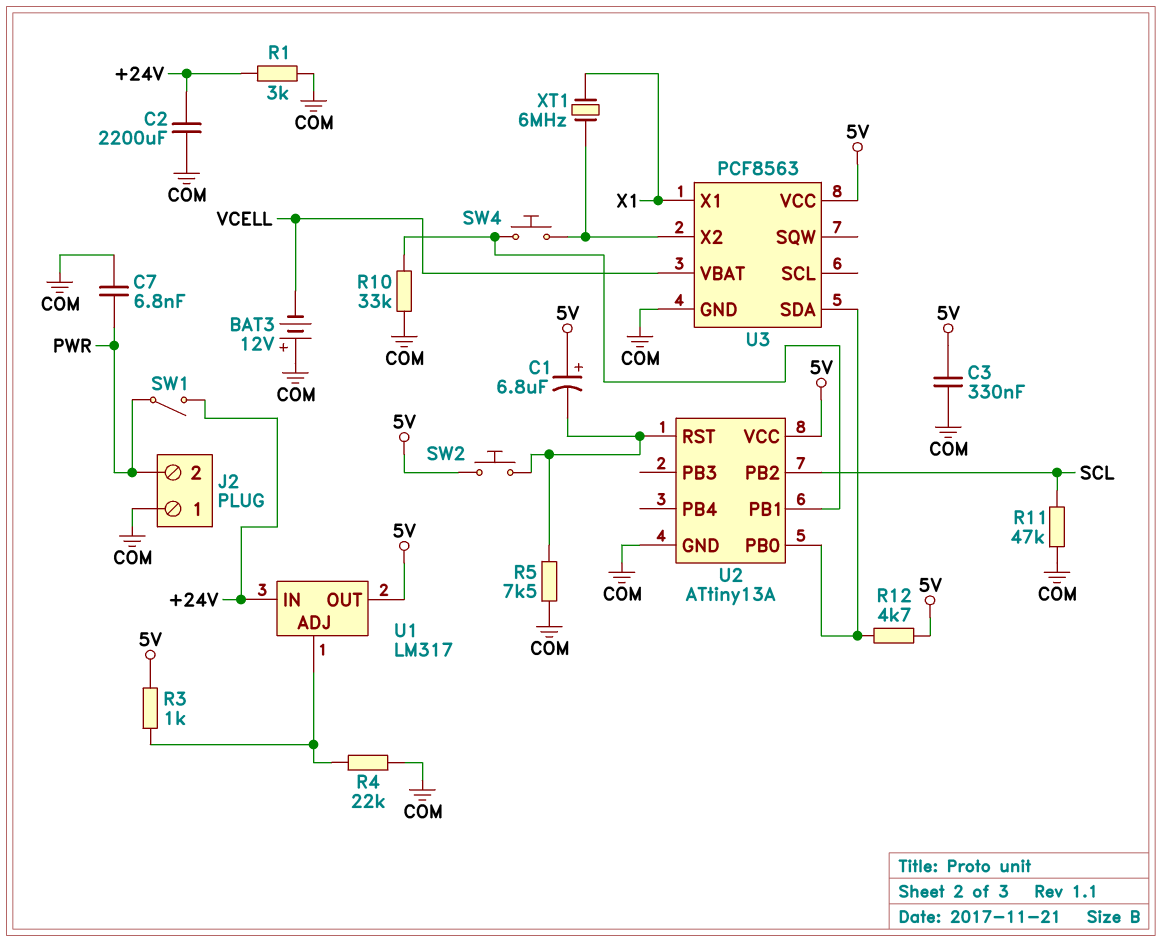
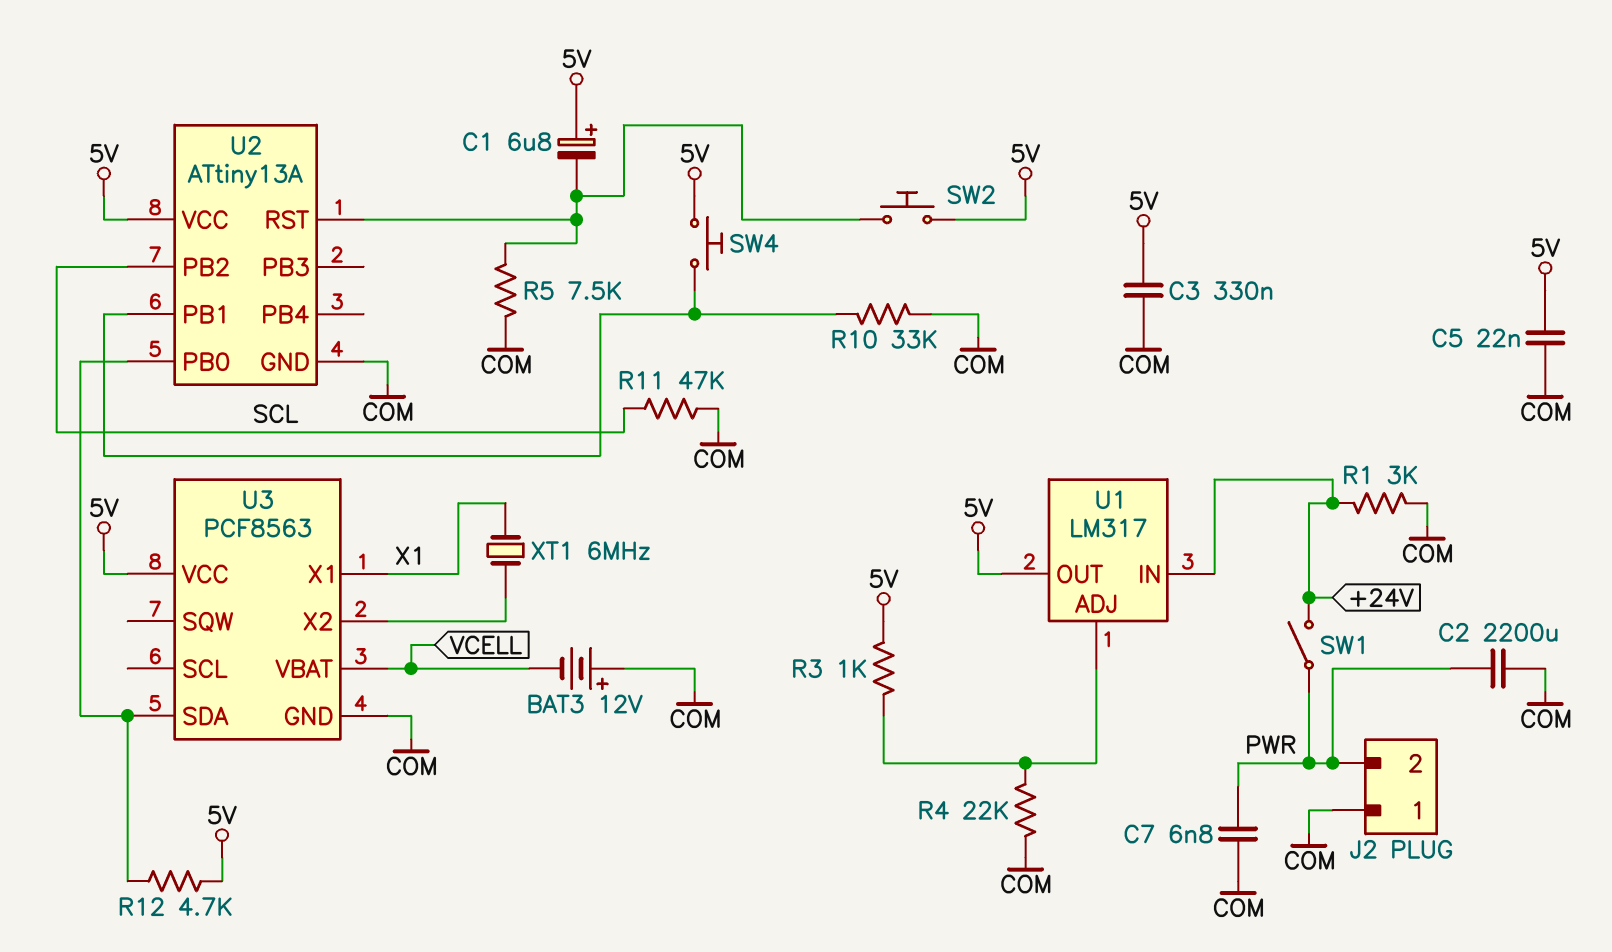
C2: 2200uF (+24V, COM) -> 2200uF (COM, PWR)
C5: none -> 22nF (5V, COM)
SW4: button (U2/PB1, U3/X2) -> button (5V, U2/PB1)

